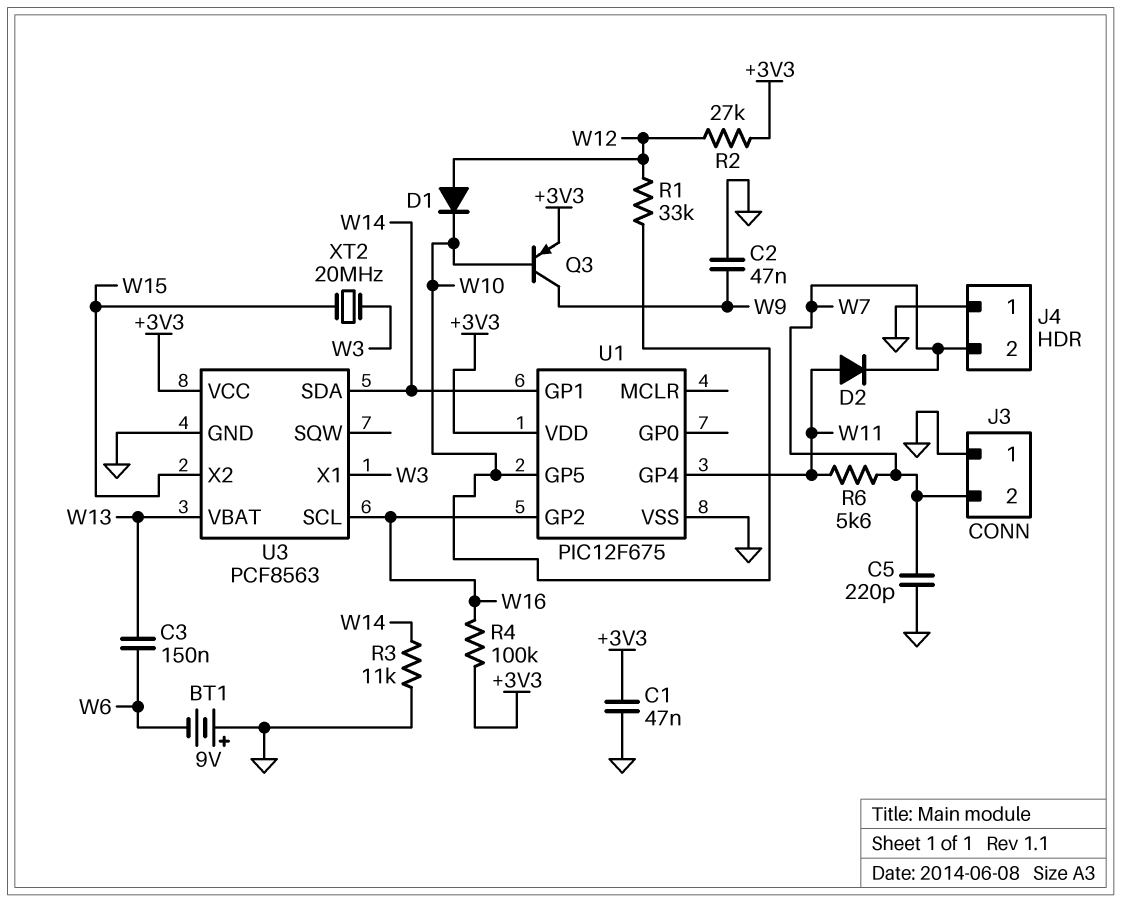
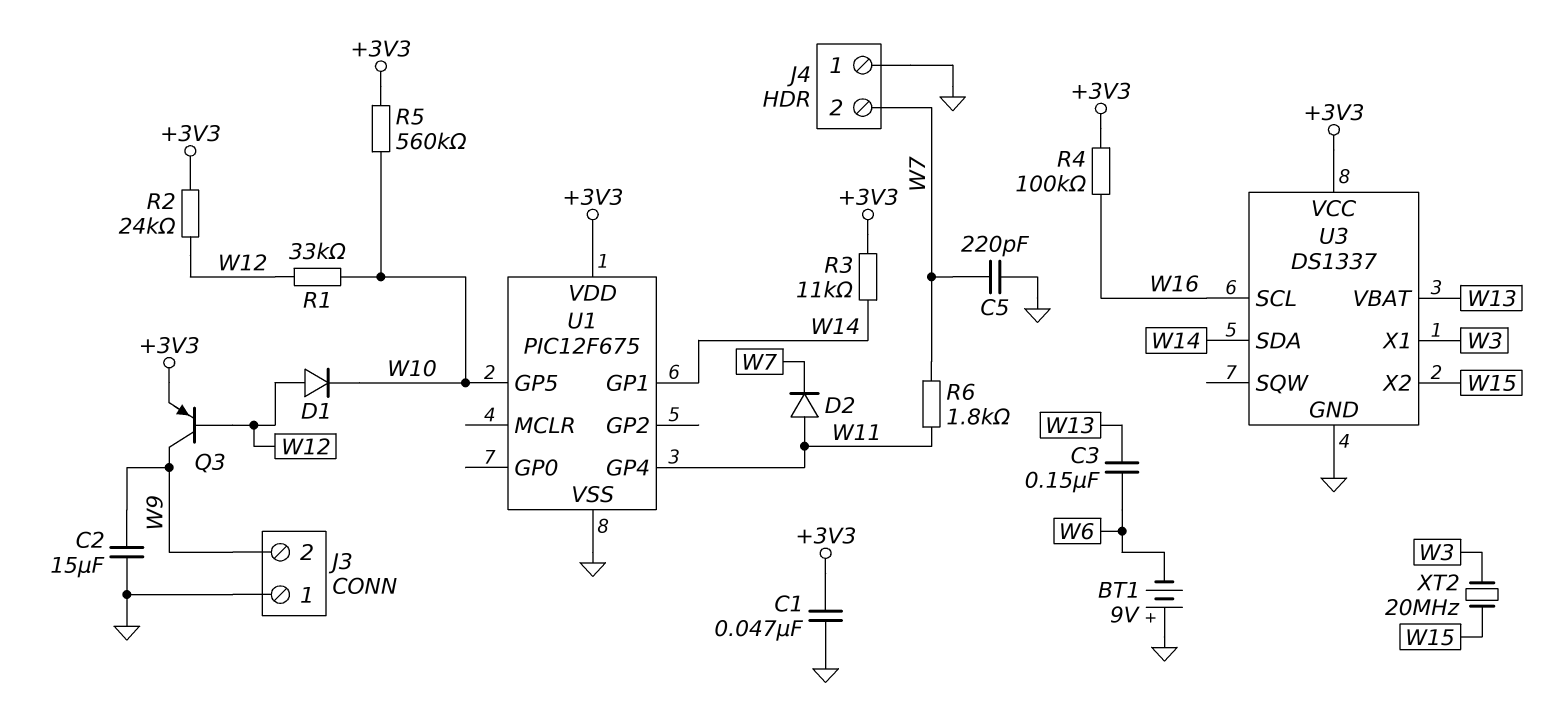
C2: 47nF (GND, W9) -> 15uF (GND, W9)
J3 pin 2: W7 -> W9
Q3: PNP (B W10, C W9, E +3V3) -> PNP (B W12, C W9, E +3V3)
R2: 27k (+3V3, W12) -> 24k (+3V3, W12)
R3: 11k (GND, W14) -> 11k (+3V3, W14)
R5: none -> 560k (+3V3, W10)
R6: 5.6k (W7, W11) -> 1.8k (W7, W11)
U1 pin GP2: W16 -> none
U3: PCF8563 -> DS1337

